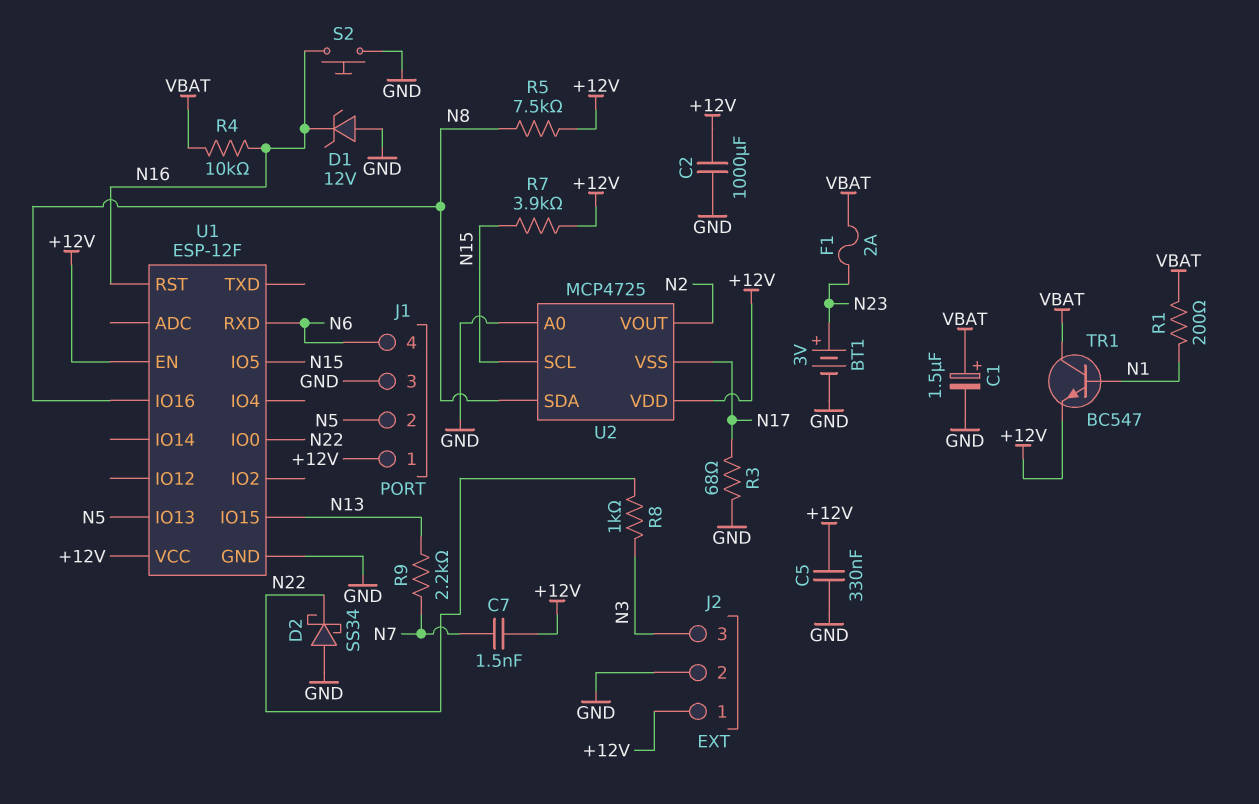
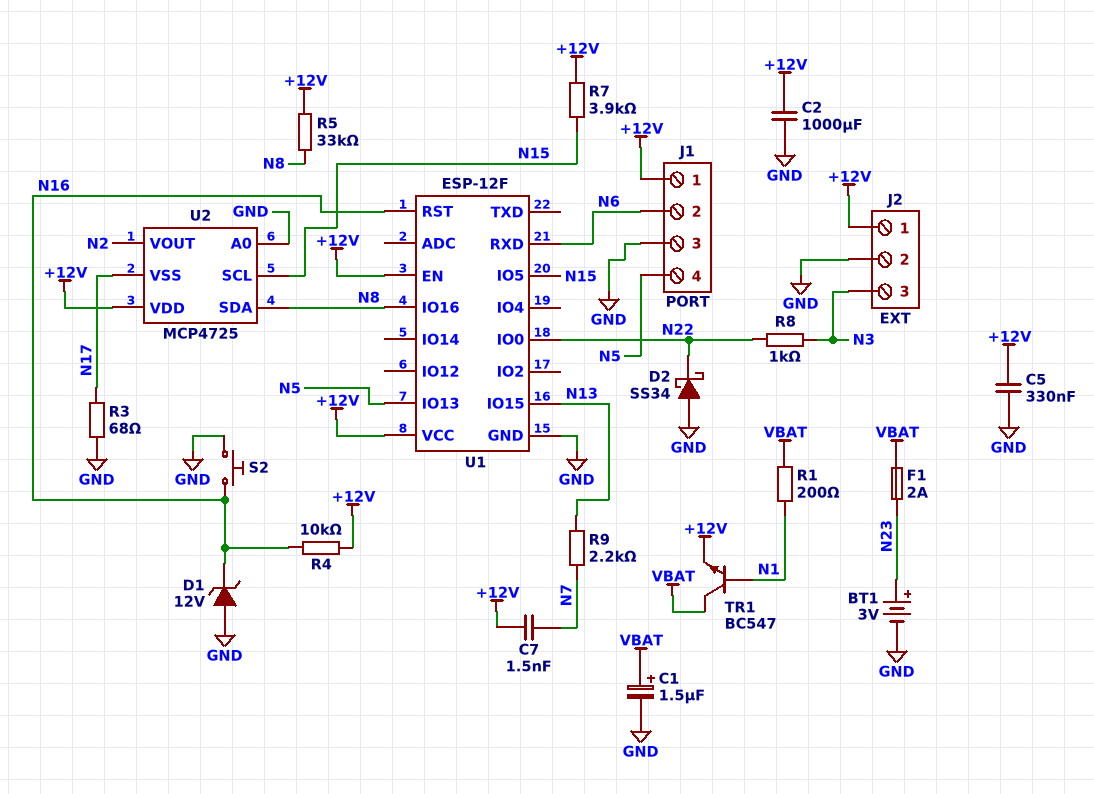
J1 pin 2: N5 -> N6
J1 pin 4: N6 -> N5
R4: 10k (N16, VBAT) -> 10k (+12V, N16)
R5: 7.5k (+12V, N8) -> 33k (+12V, N8)

